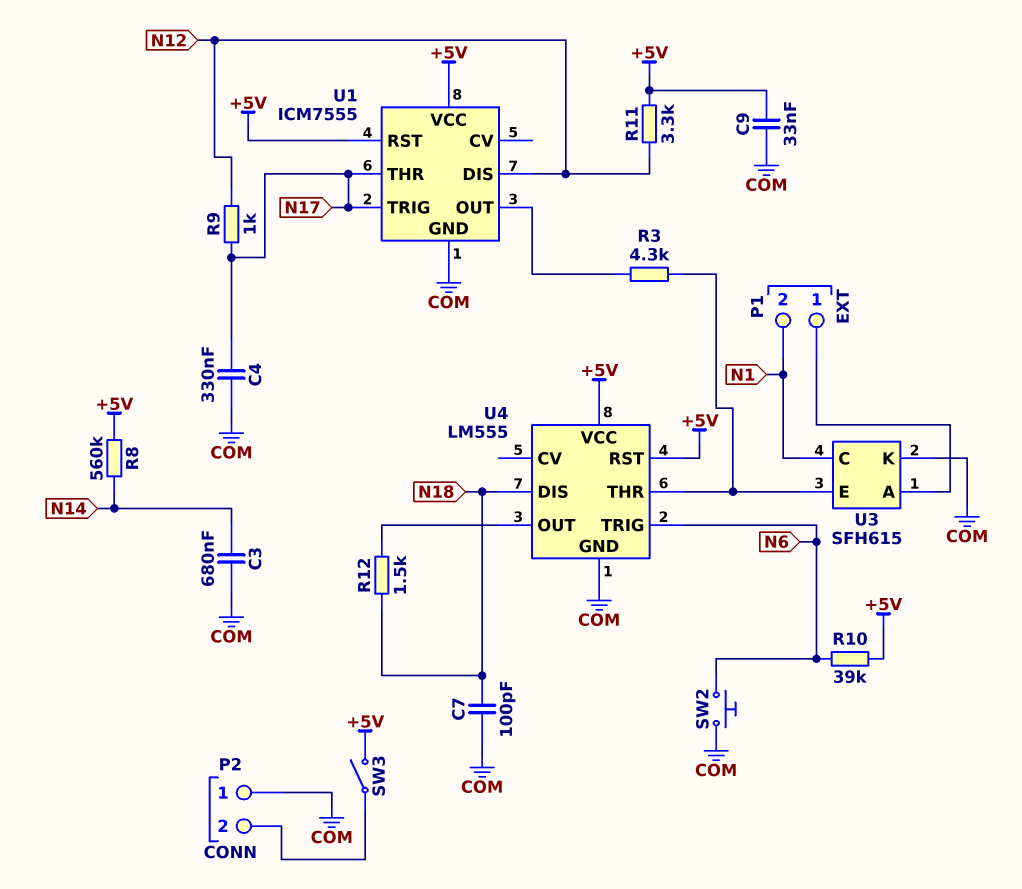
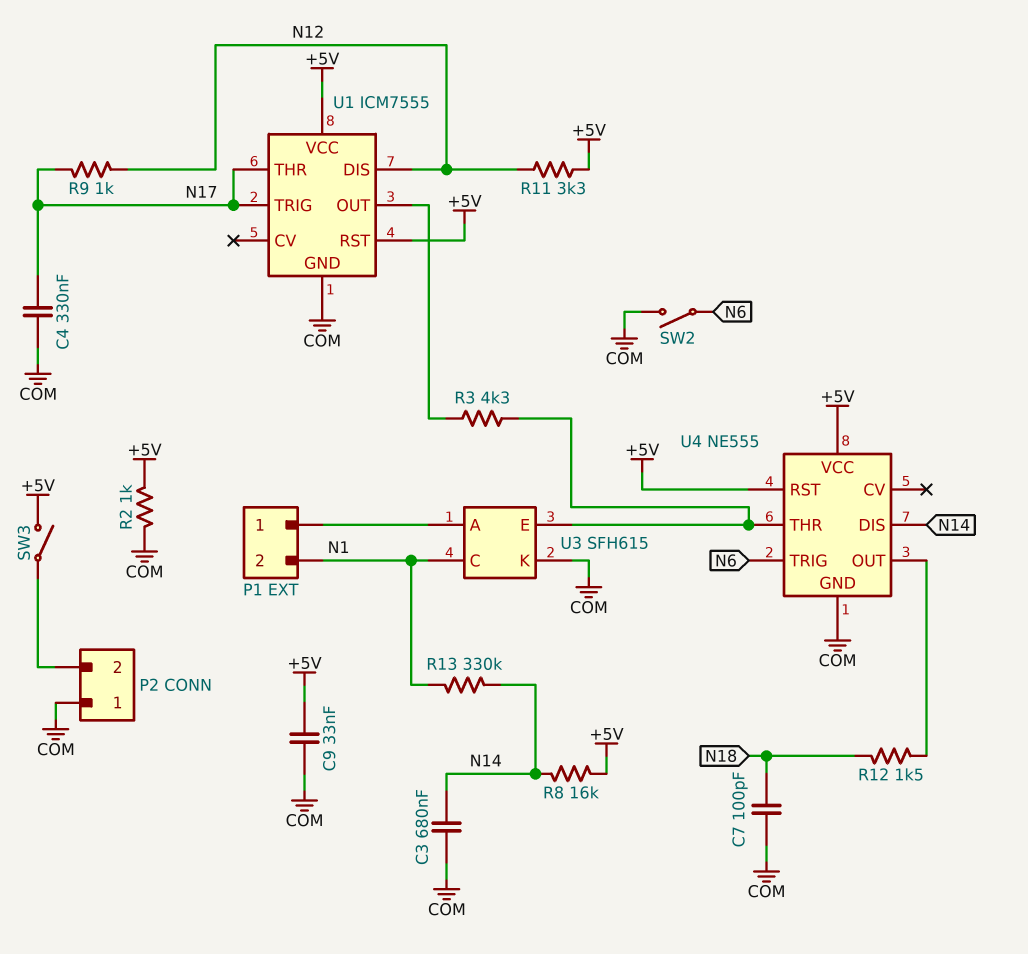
R2: none -> 1k (+5V, COM)
R8: 560k (+5V, N14) -> 16k (+5V, N14)
R10: 39k (+5V, N6) -> none
R13: none -> 330k (N1, N14)
SW2: button (COM, N6) -> switch (COM, N6)
U4: LM555 -> NE555
U4 pin DIS: N18 -> N14

